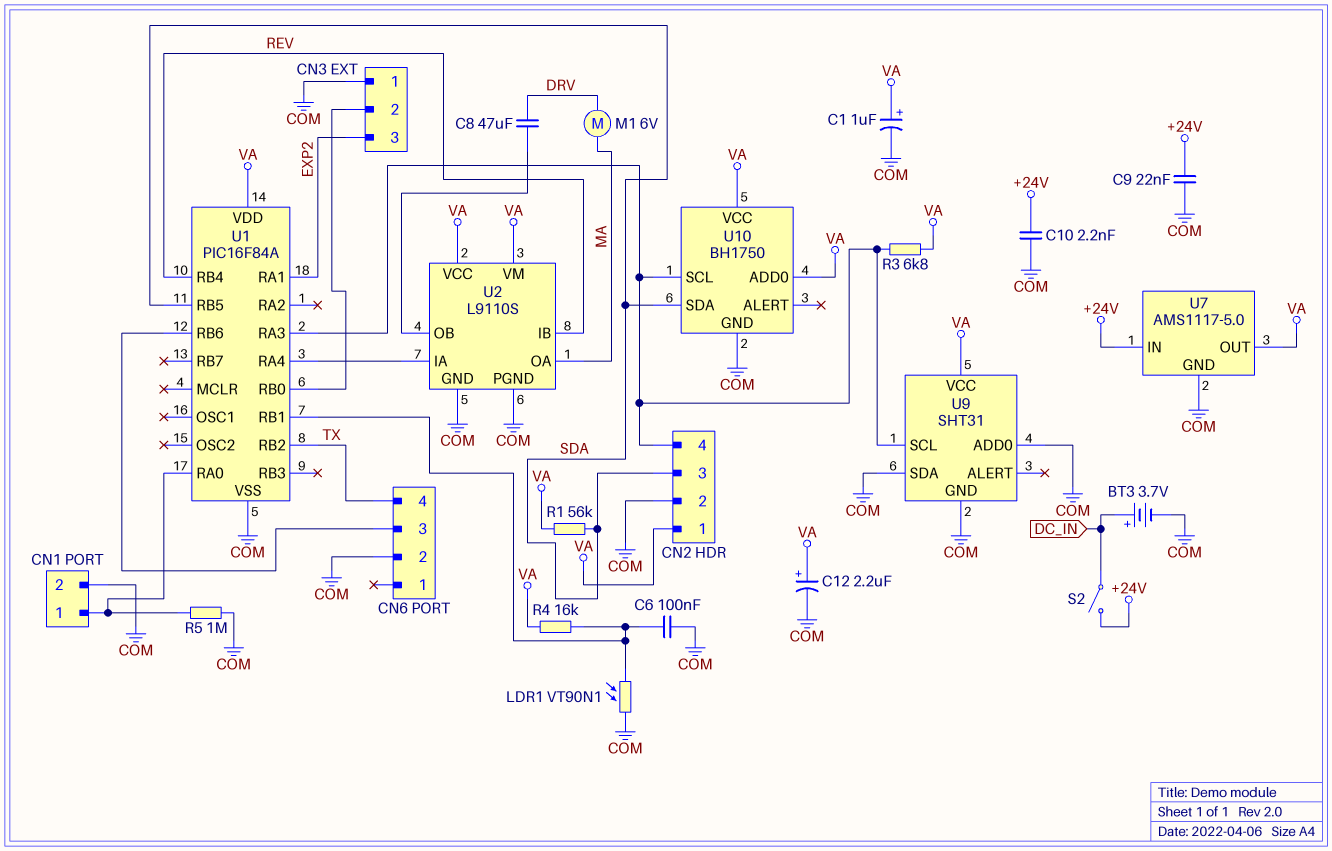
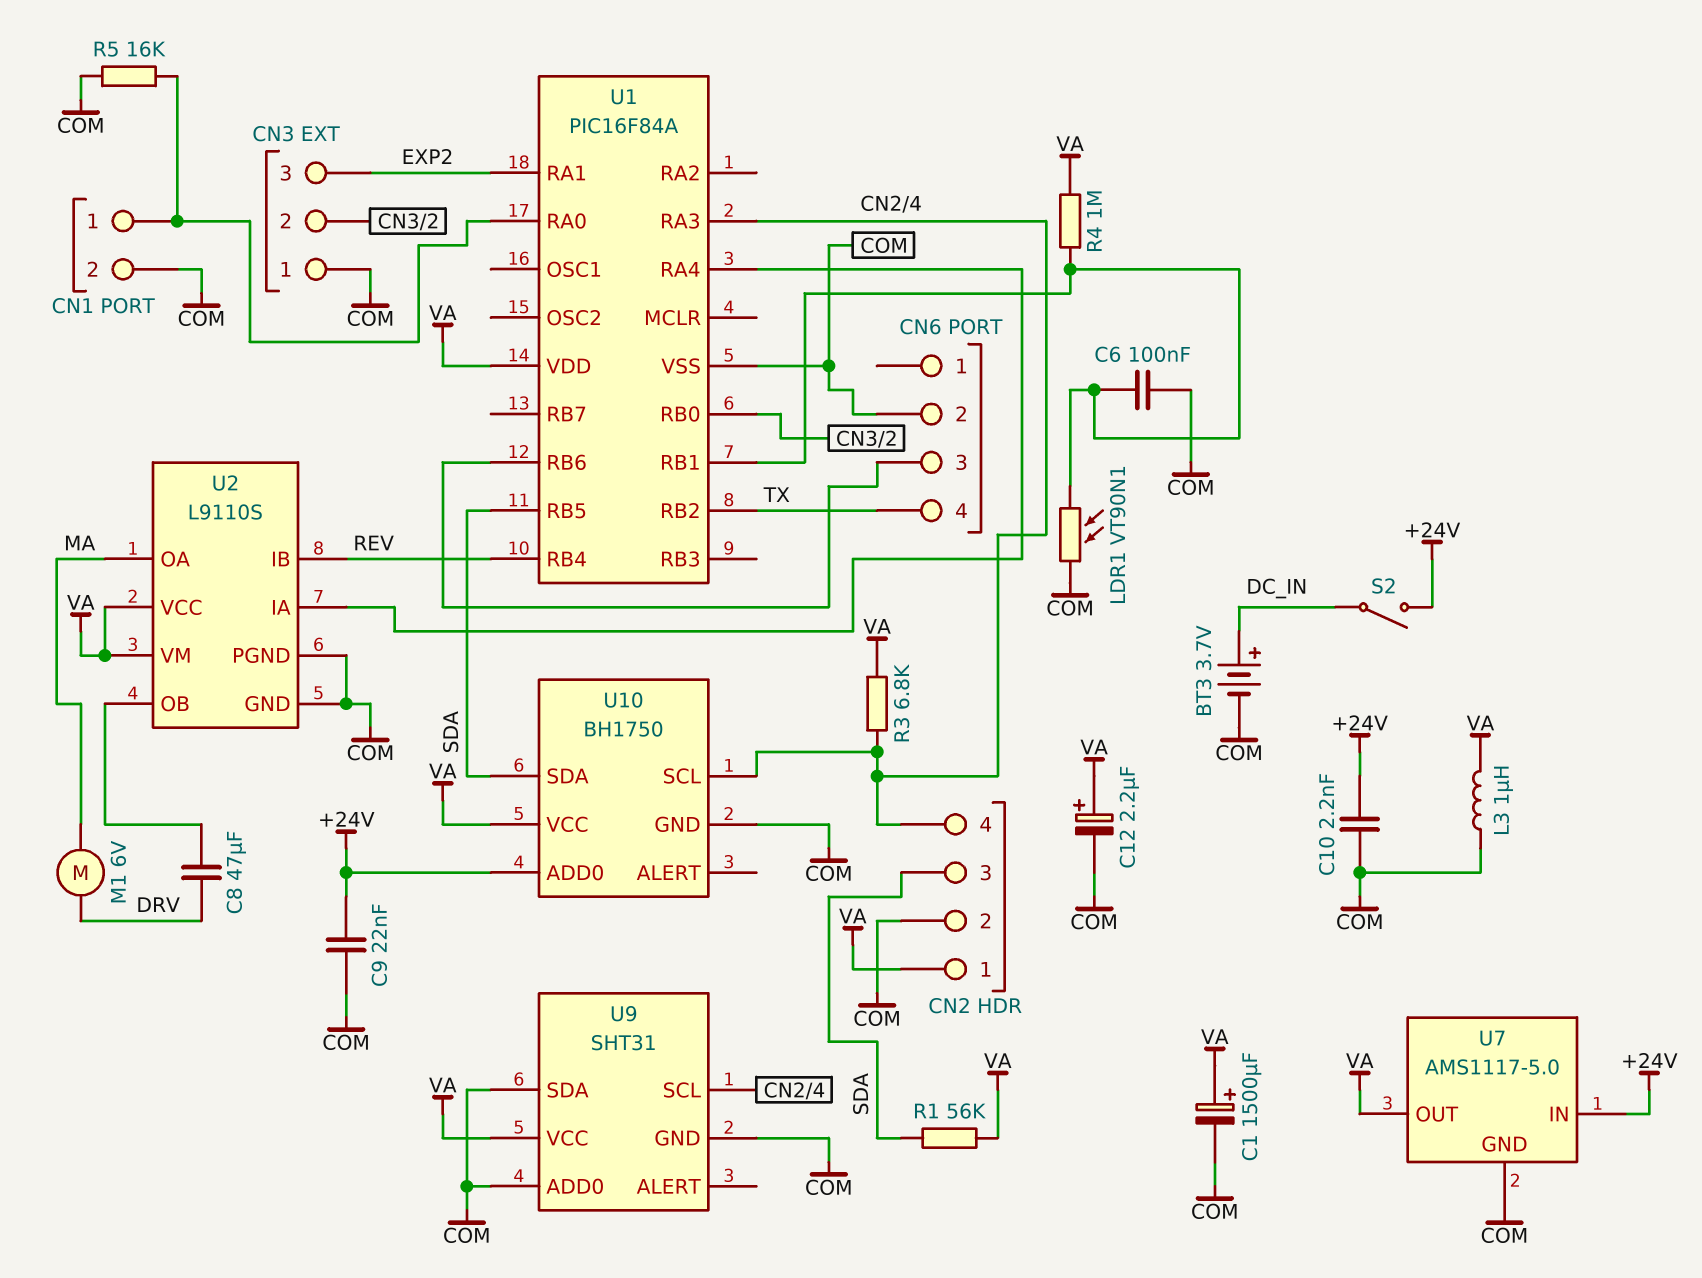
C1: 1uF (plus VA, minus COM) -> 1500uF (plus VA, minus COM)
L3: none -> 1uH (COM, VA)
R4: 16k (U1/RB1, VA) -> 1M (U1/RB1, VA)
R5: 1M (CN1/1, COM) -> 16k (CN1/1, COM)
U10 pin ADD0: VA -> +24V

